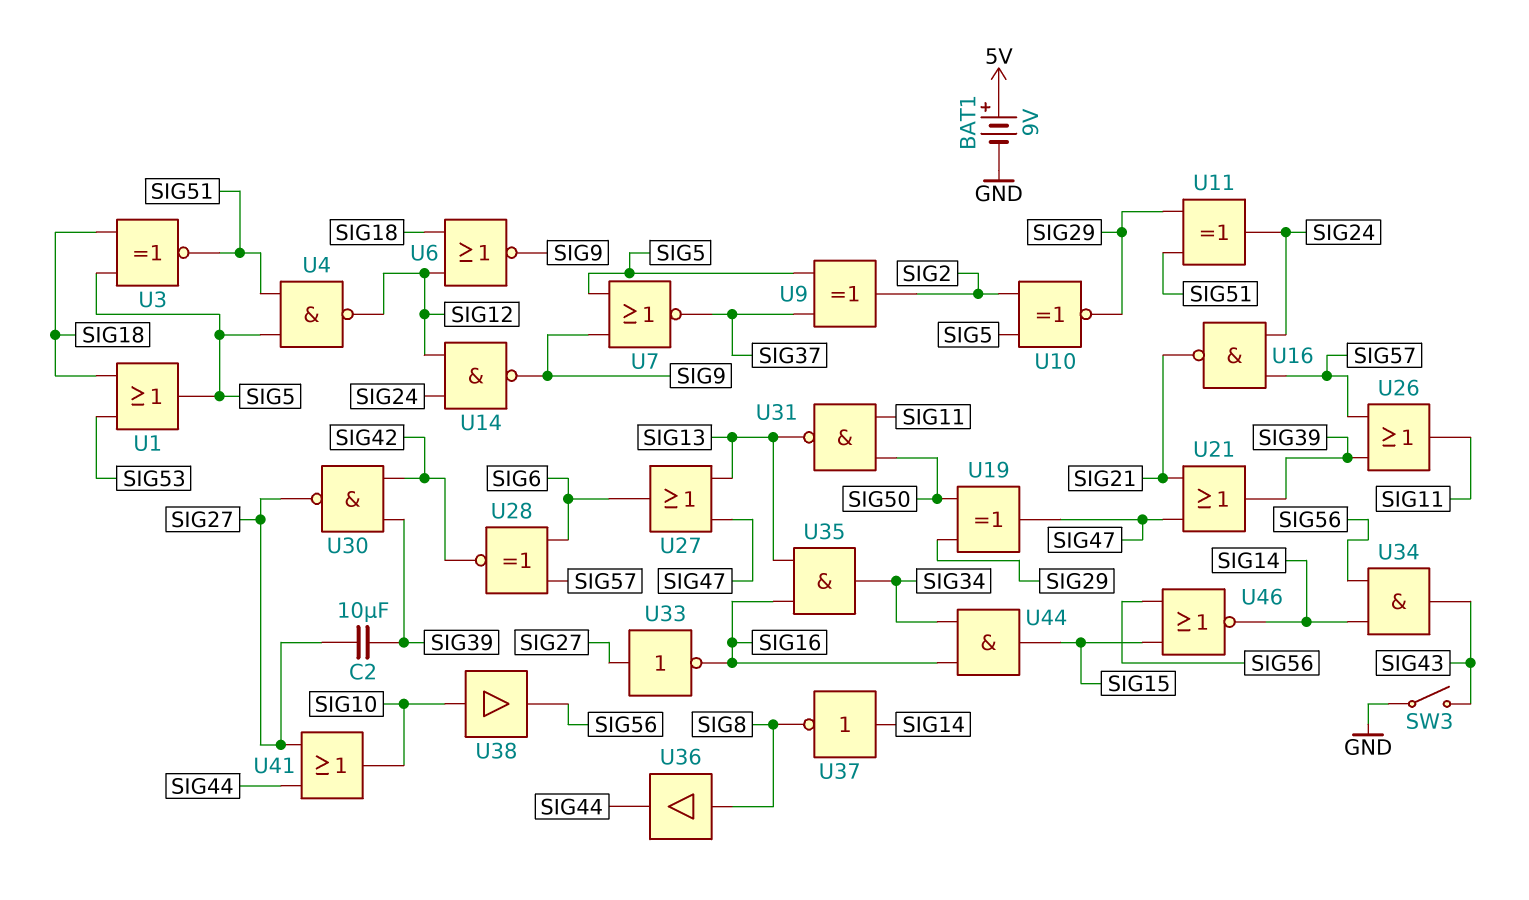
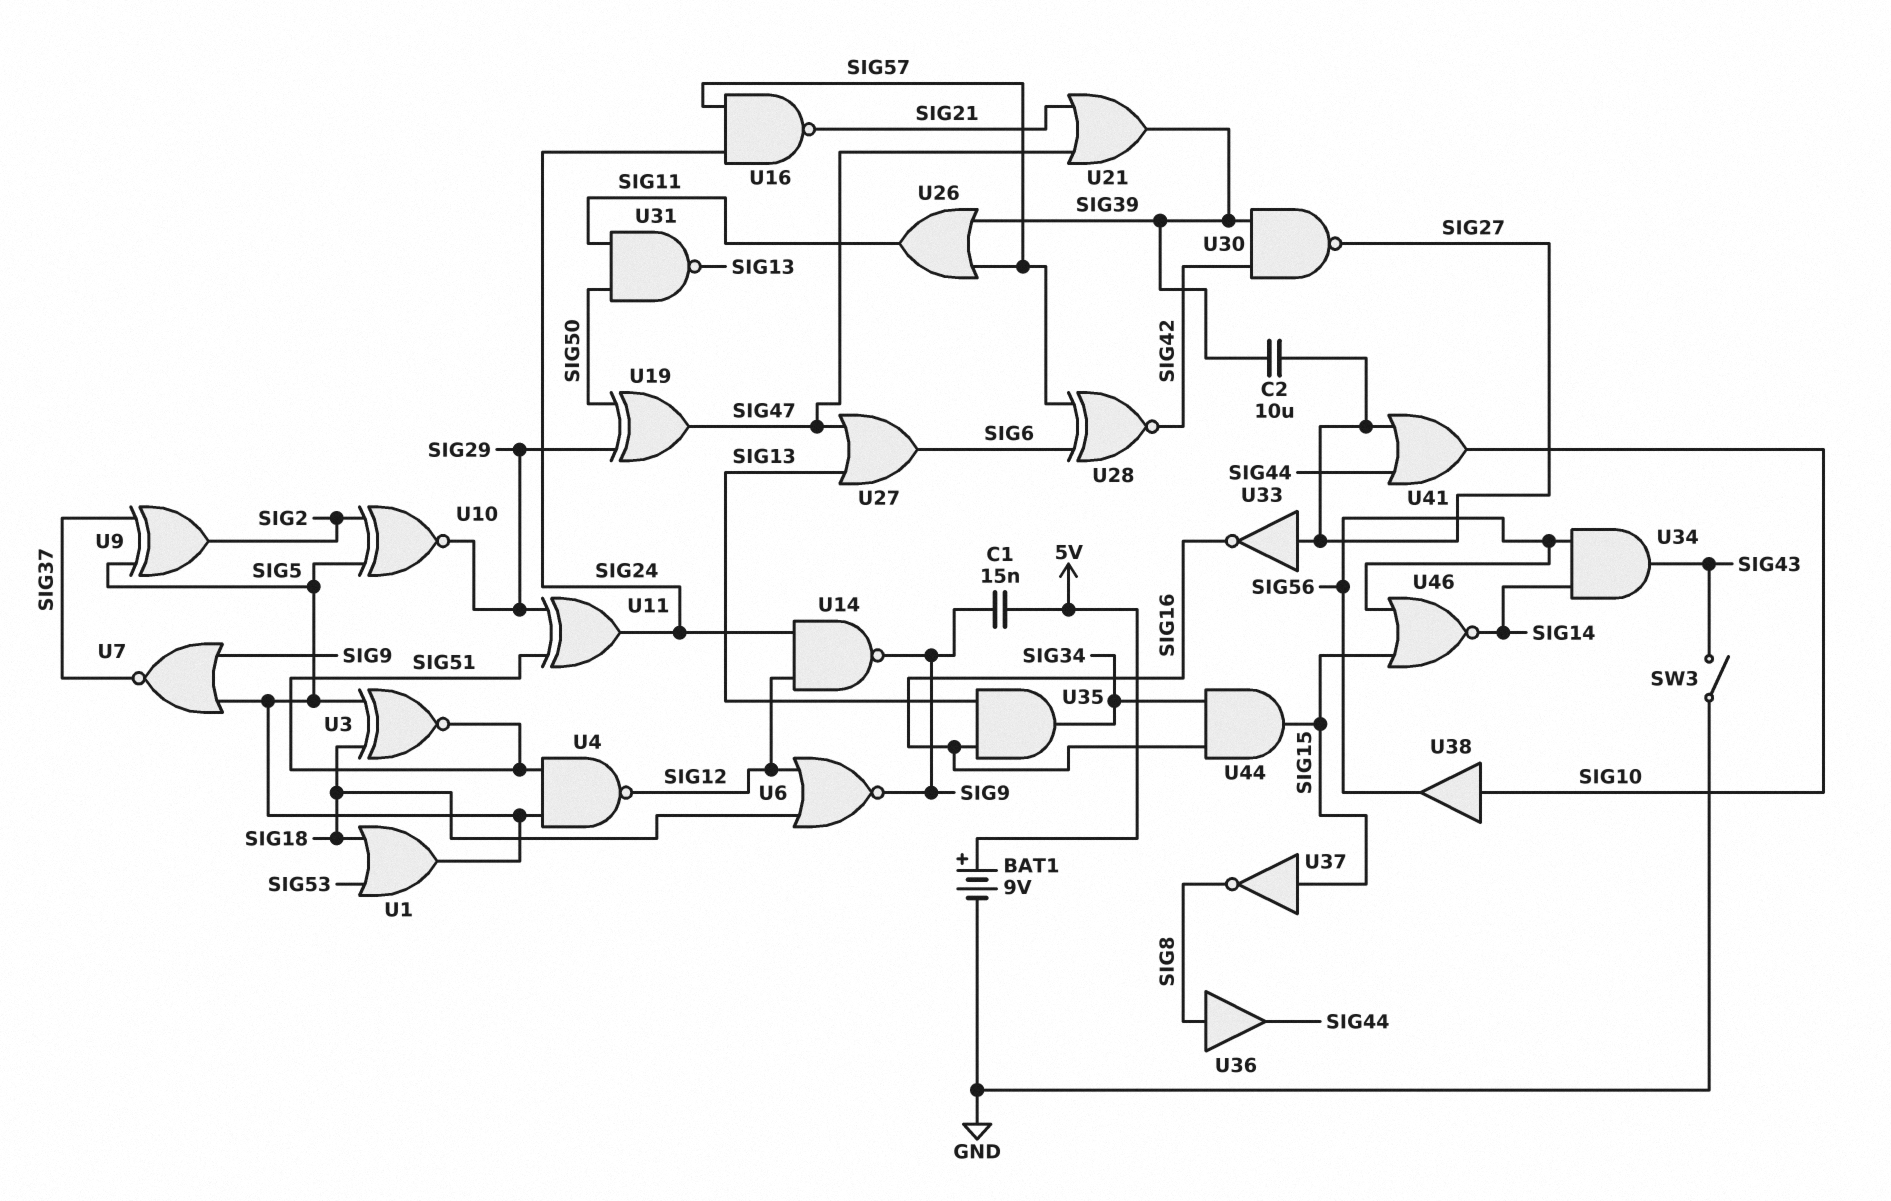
C1: none -> 15nF (5V, SIG9)
U37: NOT (in SIG14, out SIG8) -> NOT (in SIG15, out SIG8)

